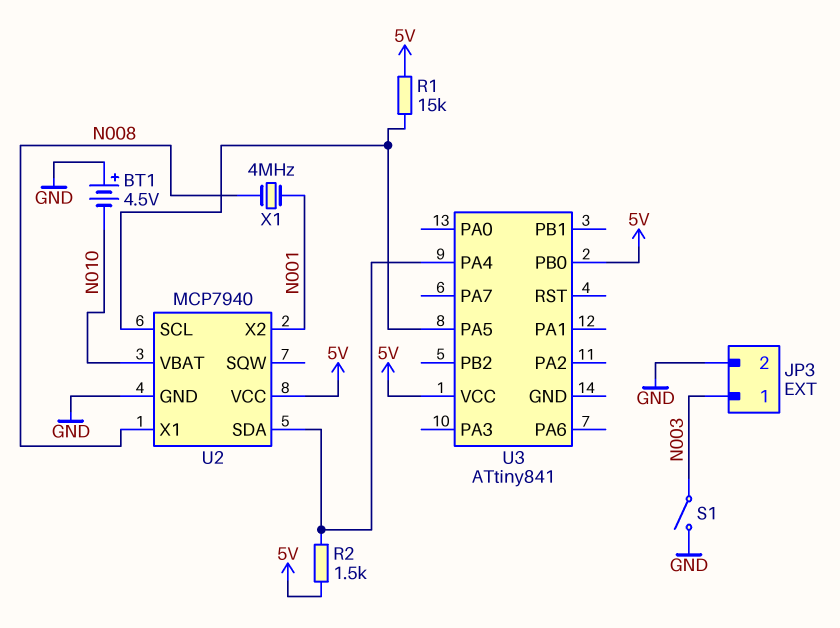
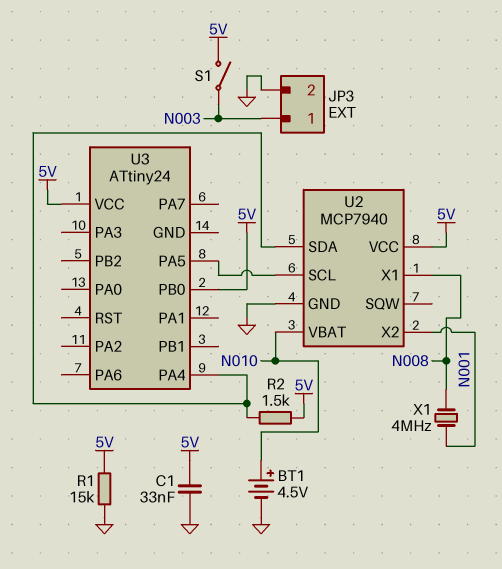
BT1: 4.5V (plus GND, minus N010) -> 4.5V (plus N010, minus GND)
C1: none -> 33nF (5V, GND)
R1: 15k (5V, U2/SCL) -> 15k (5V, GND)
S1: switch (GND, N003) -> switch (5V, N003)
U3: ATtiny841 -> ATtiny24

